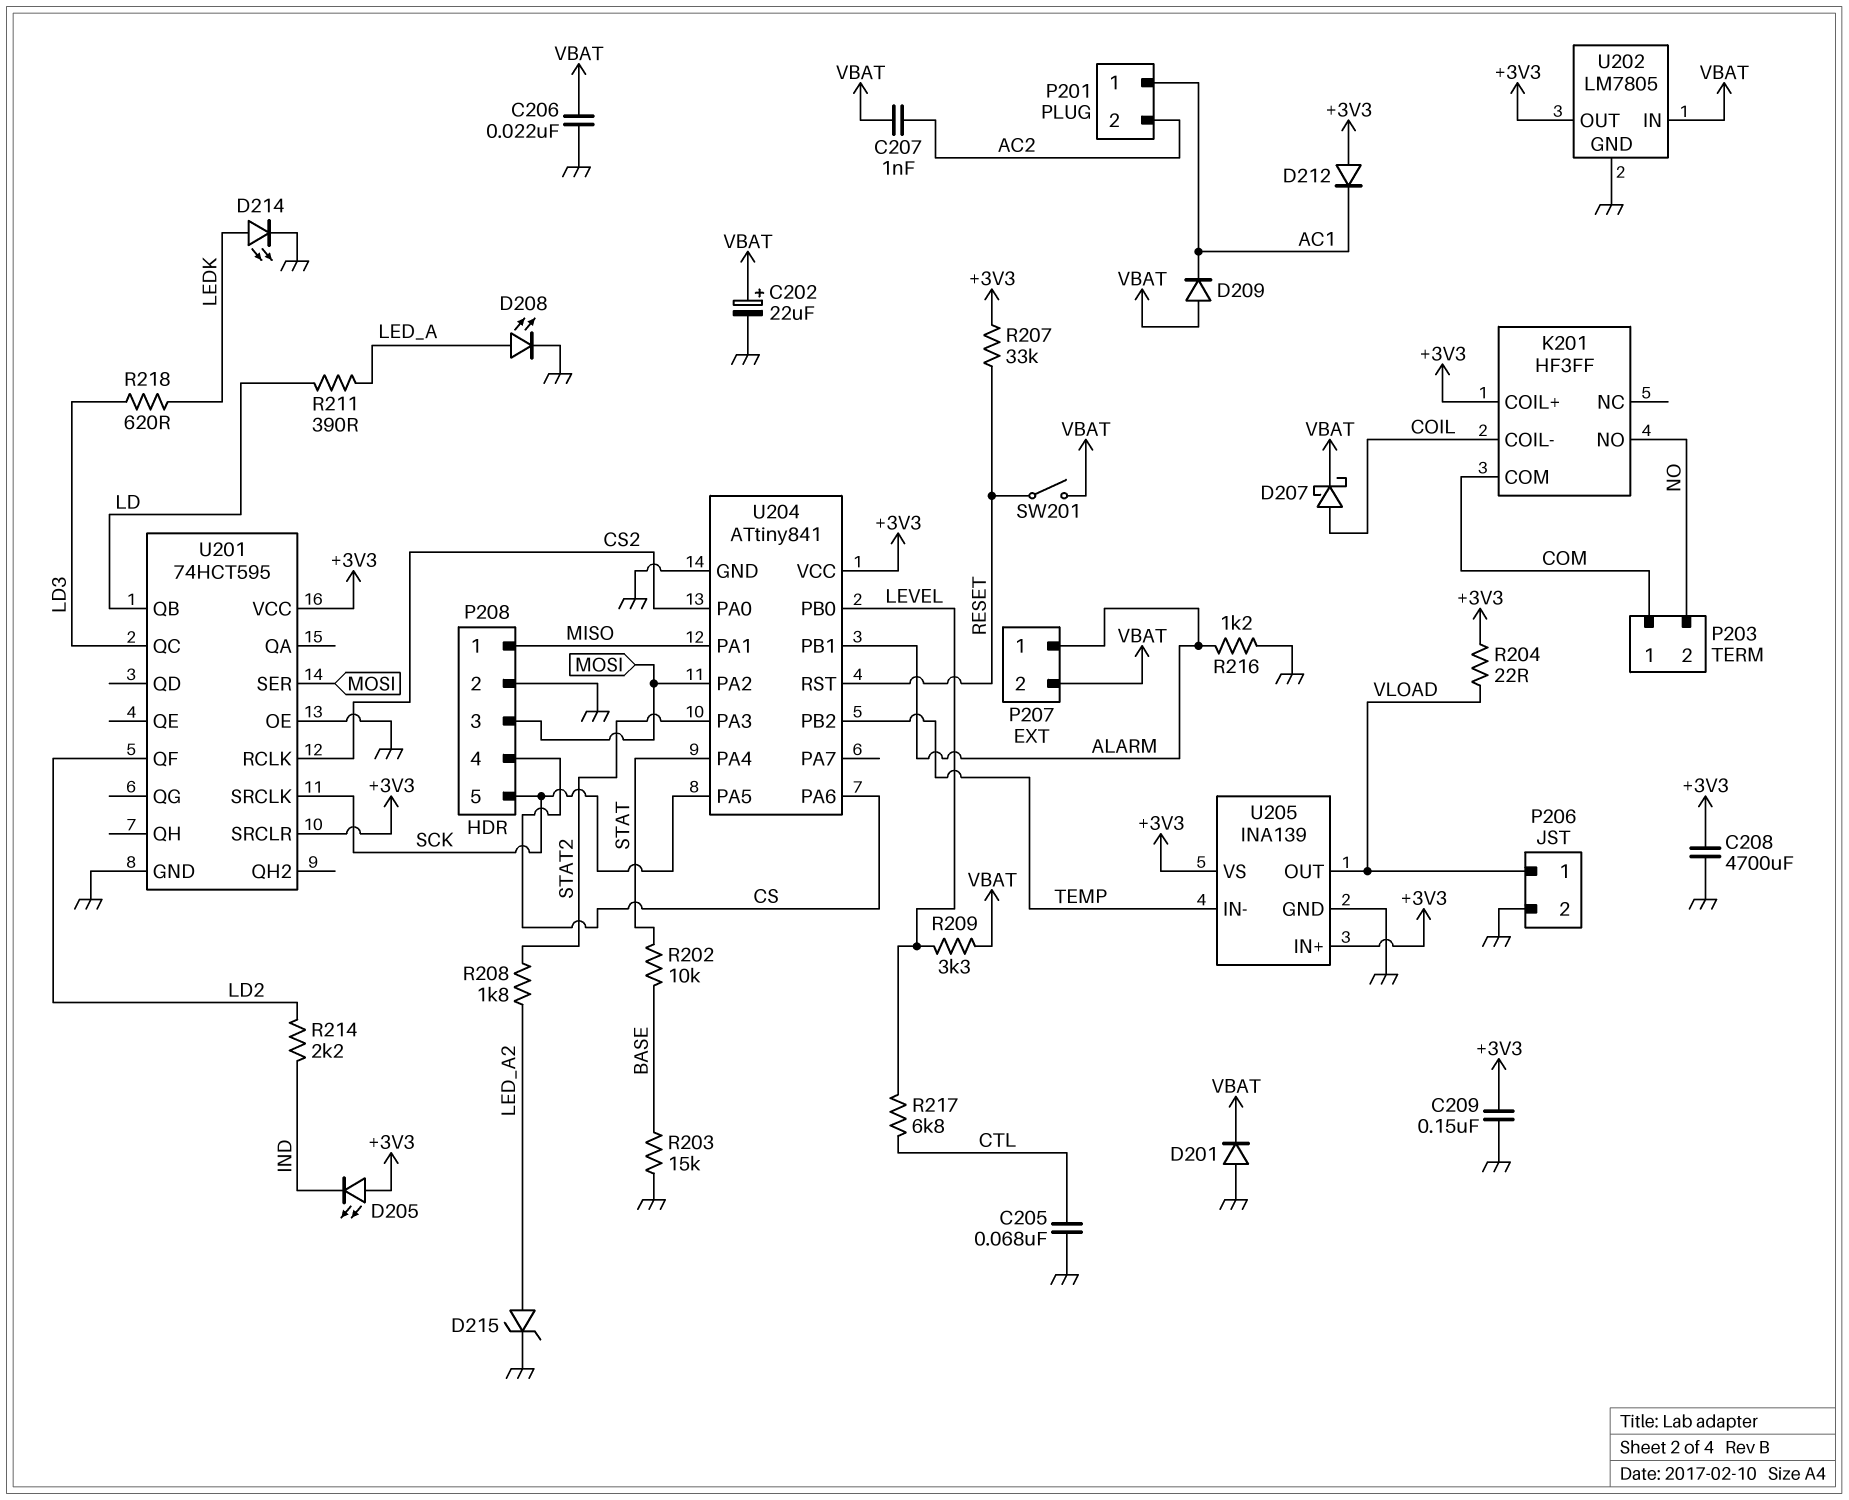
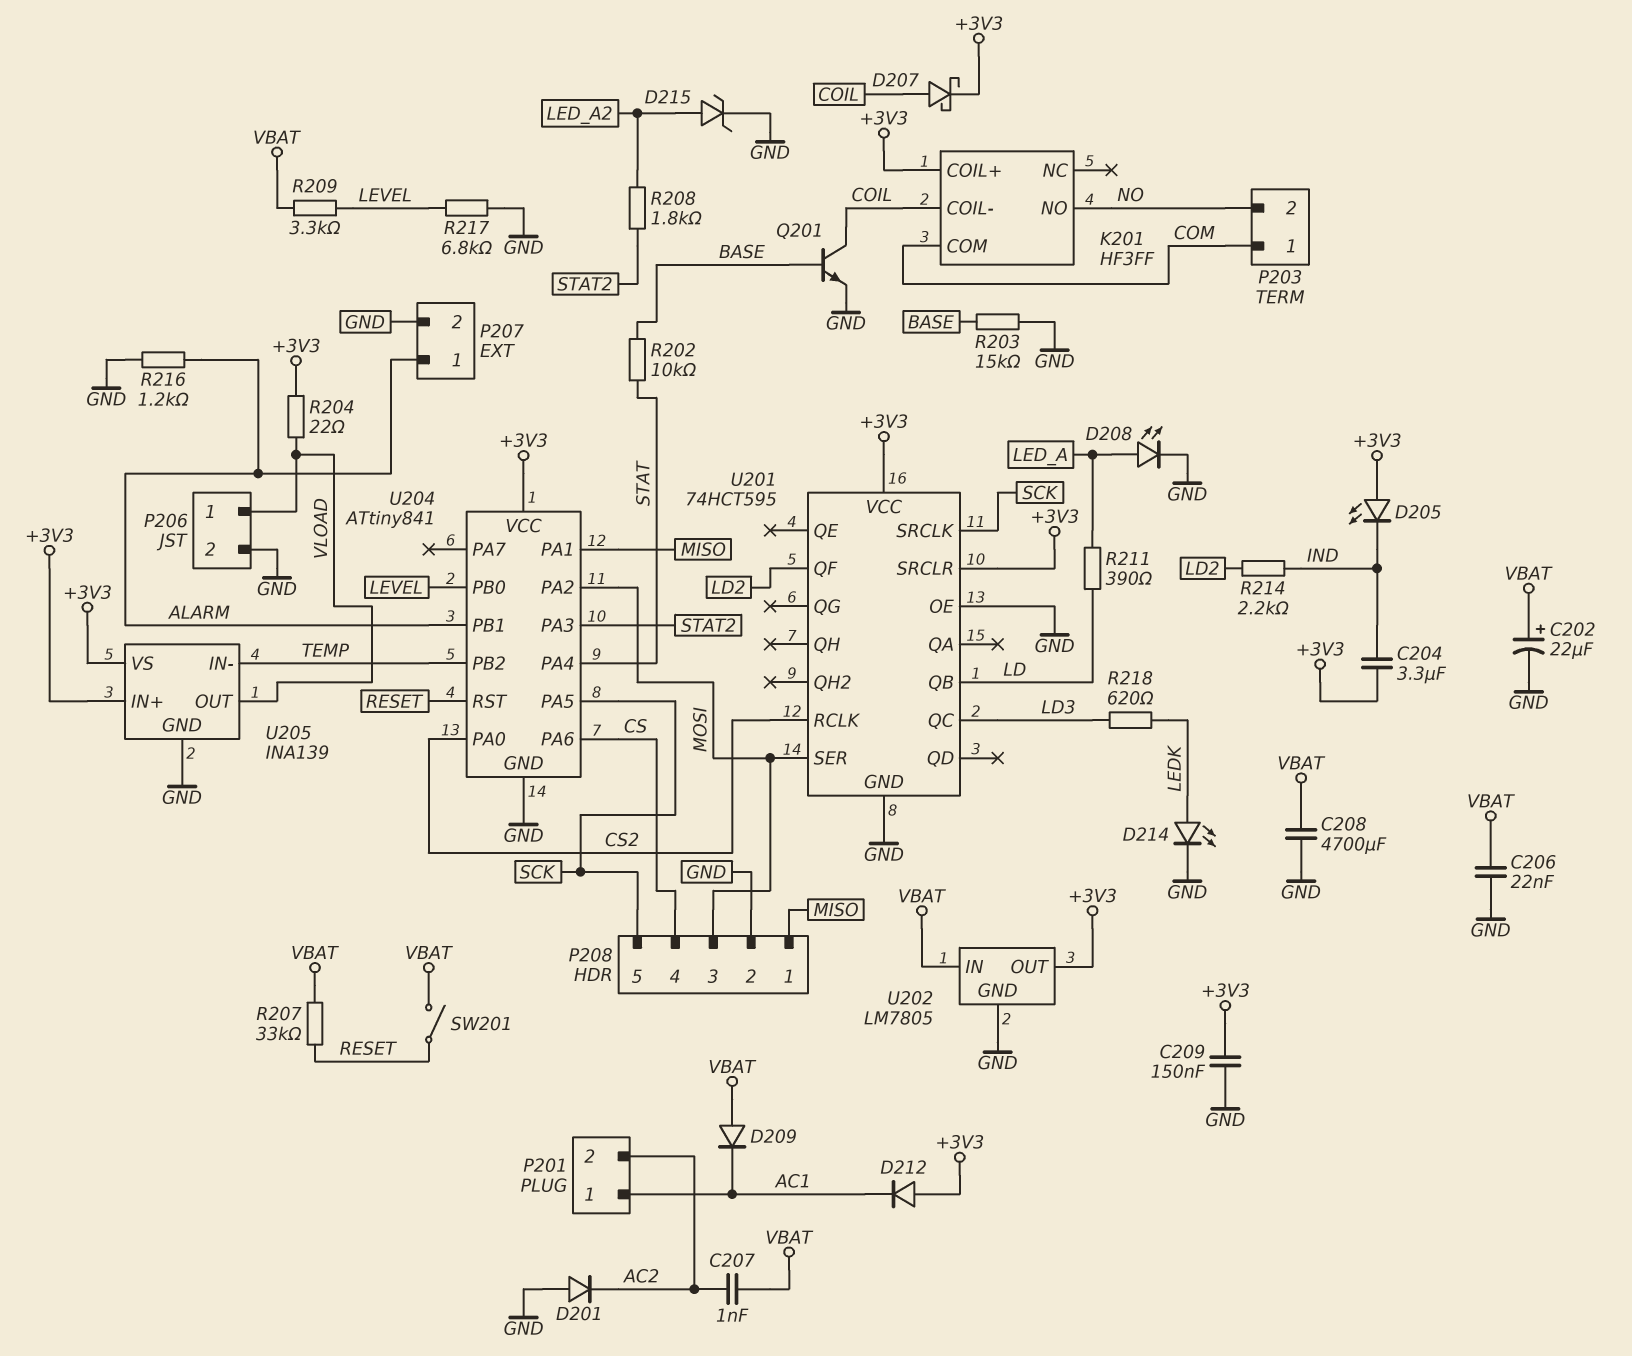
C204: none -> 3.3uF (+3V3, IND)
C205: 68nF (CTL, GND) -> none
C208: 4700uF (+3V3, GND) -> 4700uF (GND, VBAT)
D201: diode (A GND, K VBAT) -> diode (A GND, K AC2)
D207: schottky (A COIL, K VBAT) -> schottky (A COIL, K +3V3)
P207 pin 2: VBAT -> GND
Q201: none -> NPN (B BASE, C COIL, E GND)
R207: 33k (+3V3, RESET) -> 33k (RESET, VBAT)
R217: 6.8k (CTL, LEVEL) -> 6.8k (GND, LEVEL)

